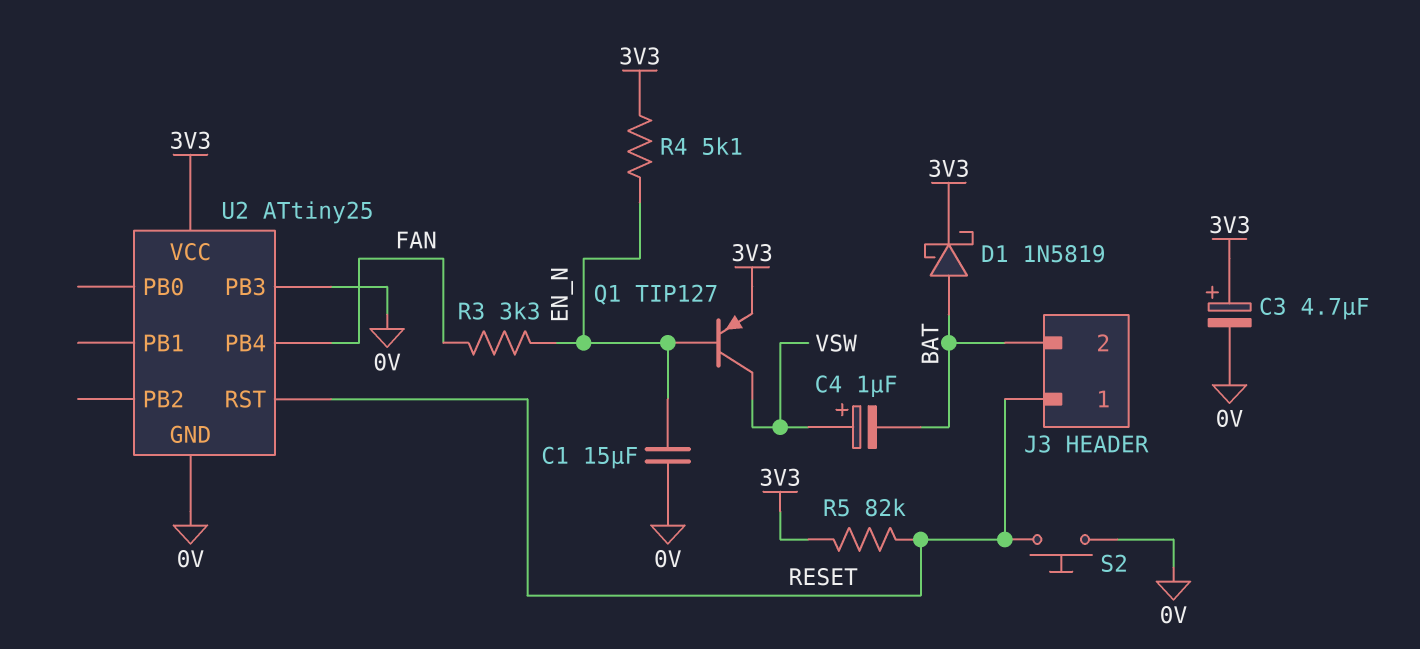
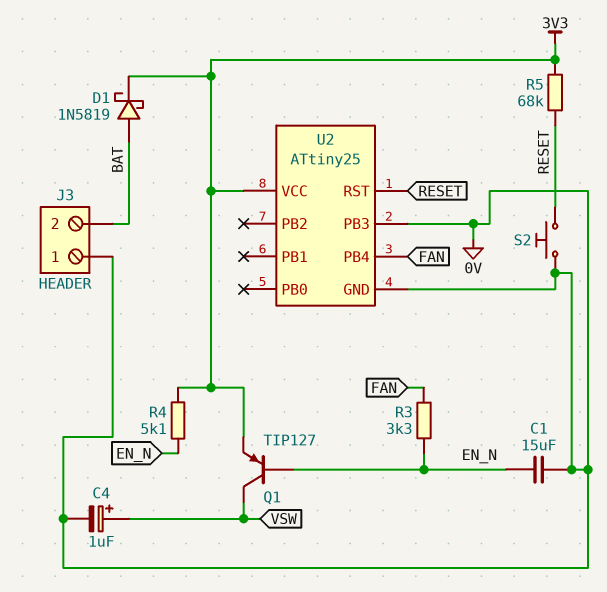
C3: 4.7uF (plus 3V3, minus 0V) -> none
C4: 1uF (plus VSW, minus BAT) -> 1uF (plus VSW, minus 0V)
J3 pin 1: RESET -> 0V
R5: 82k (3V3, RESET) -> 68k (3V3, RESET)

